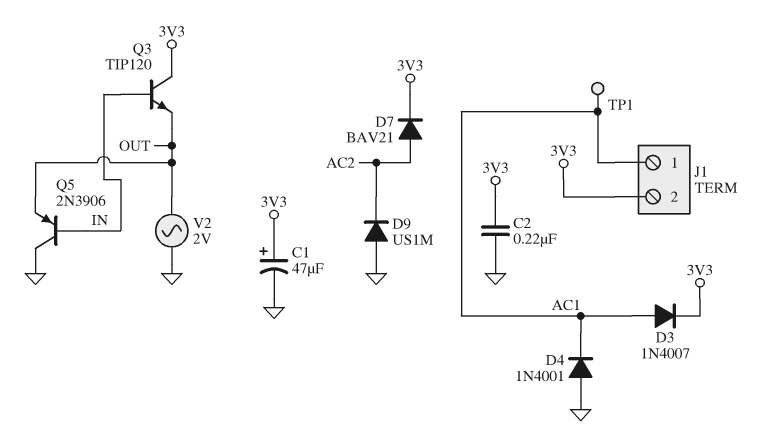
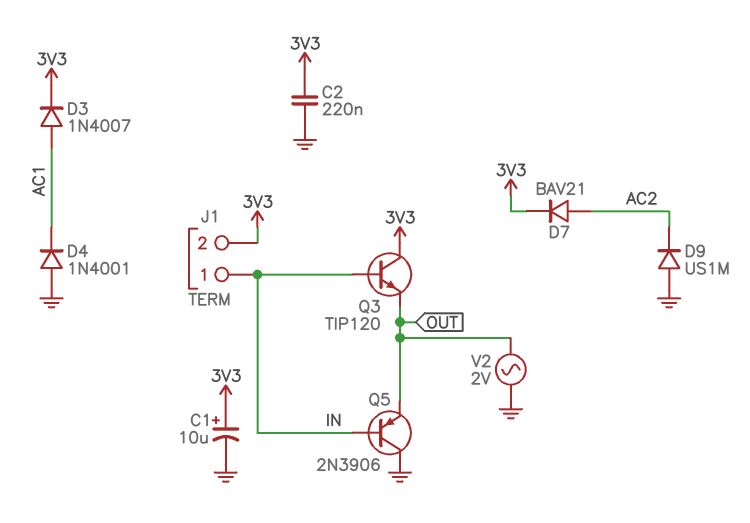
C1: 47uF (plus 3V3, minus GND) -> 10uF (plus 3V3, minus GND)
J1 pin 1: AC1 -> IN
TP1: test point (AC1) -> none

